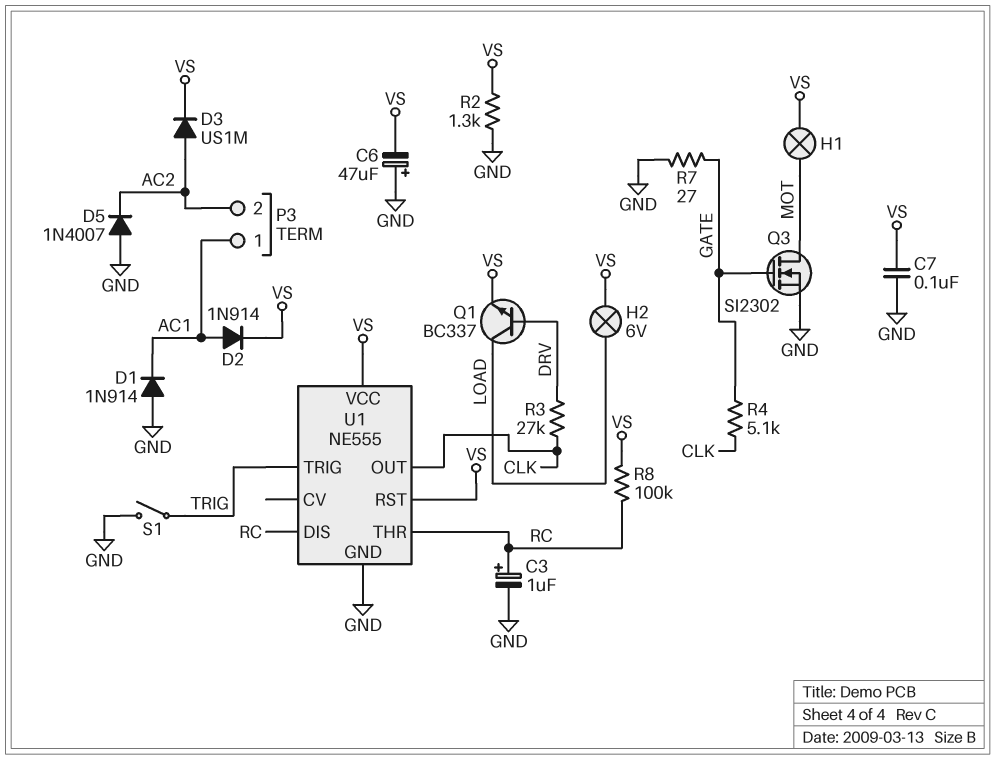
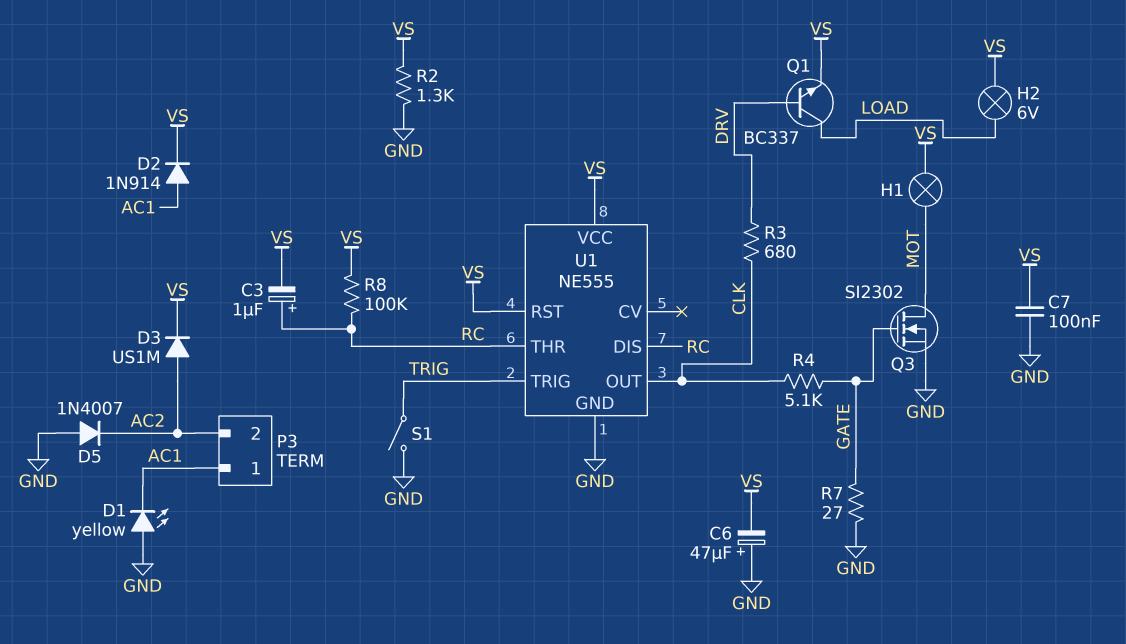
C3: 1uF (plus RC, minus GND) -> 1uF (plus RC, minus VS)
D1: diode 1N914 (A GND, K AC1) -> LED yellow (A GND, K AC1)
R3: 27k (CLK, DRV) -> 680 (CLK, DRV)

